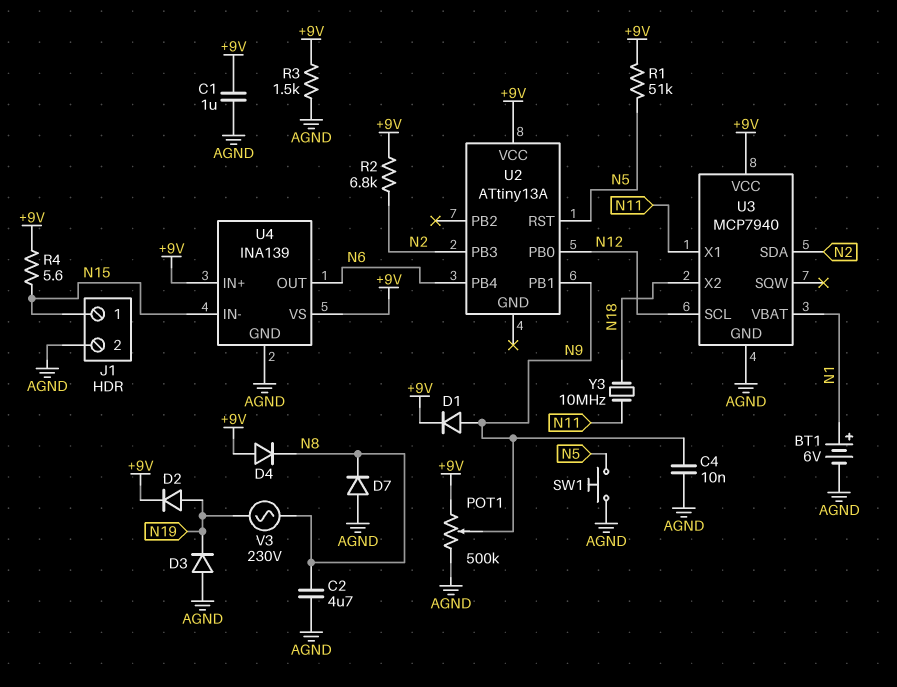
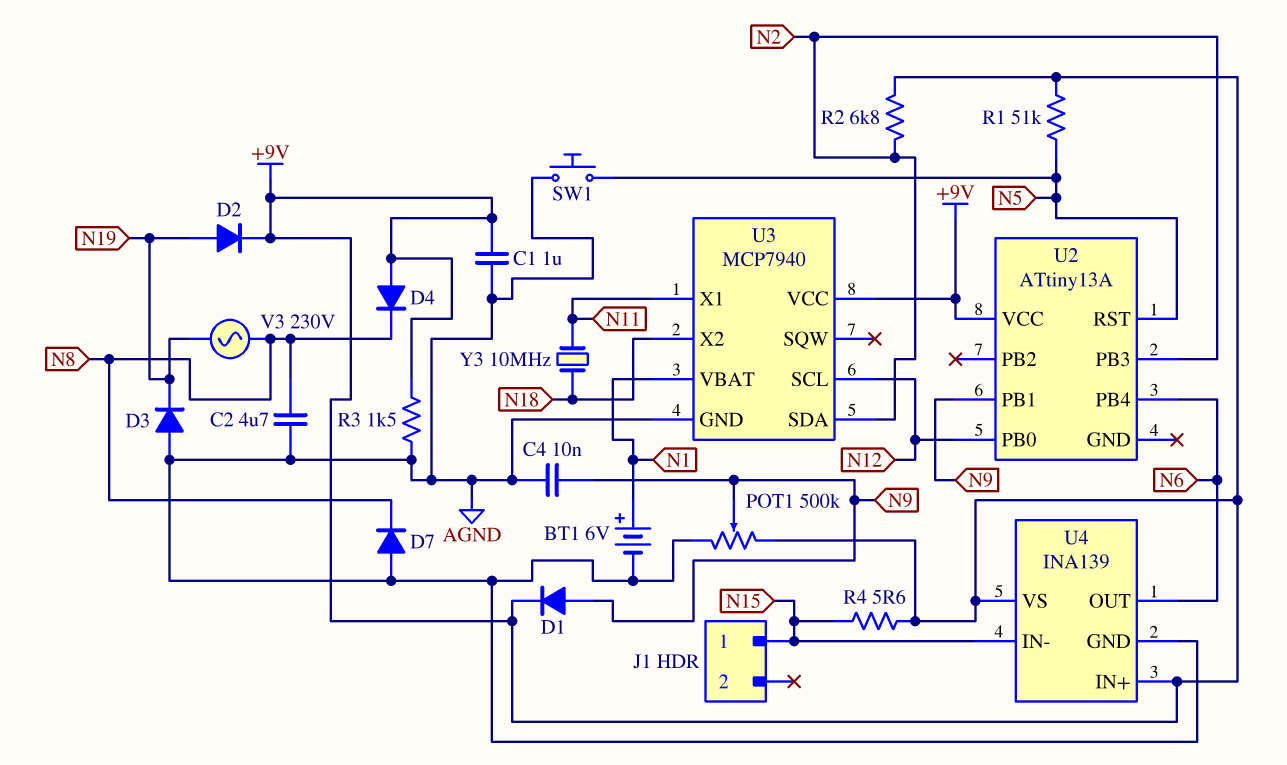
J1 pin 2: AGND -> none

